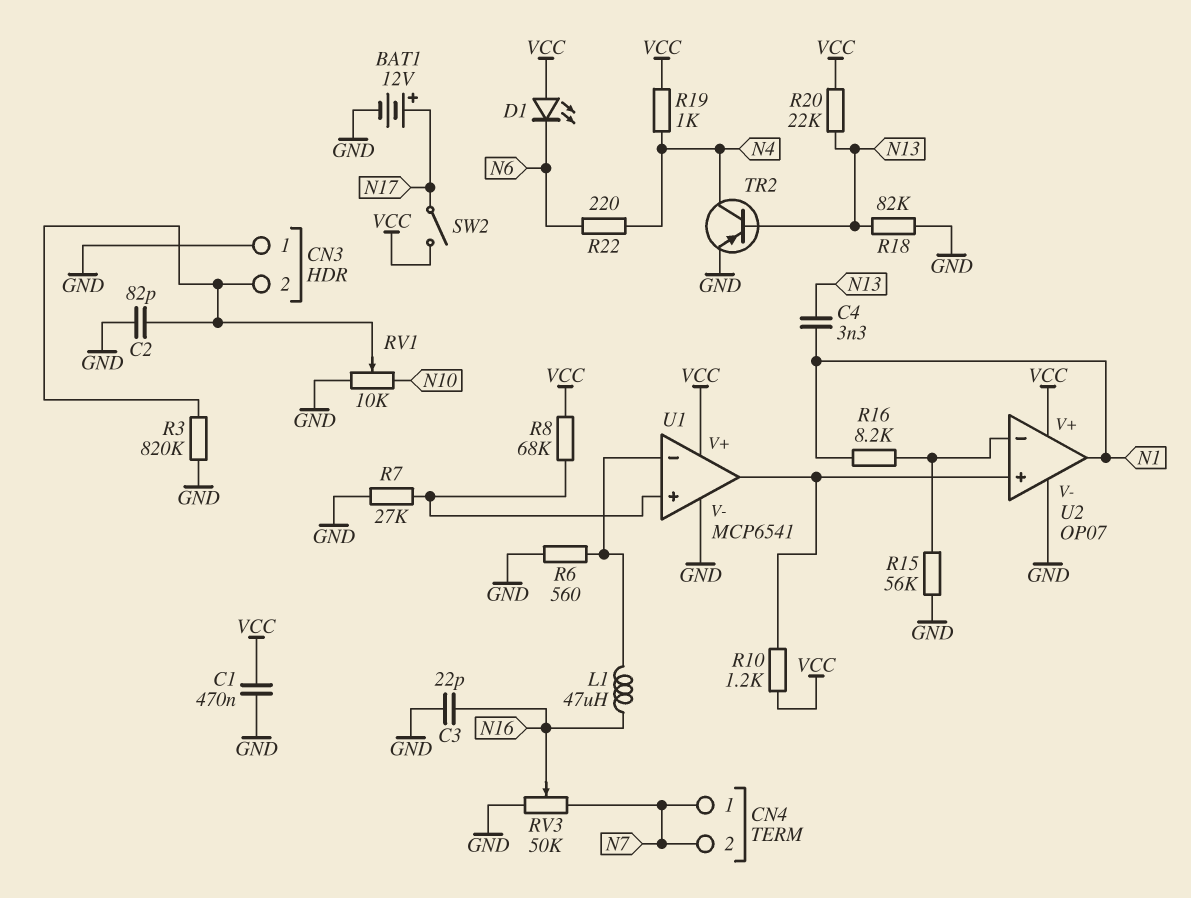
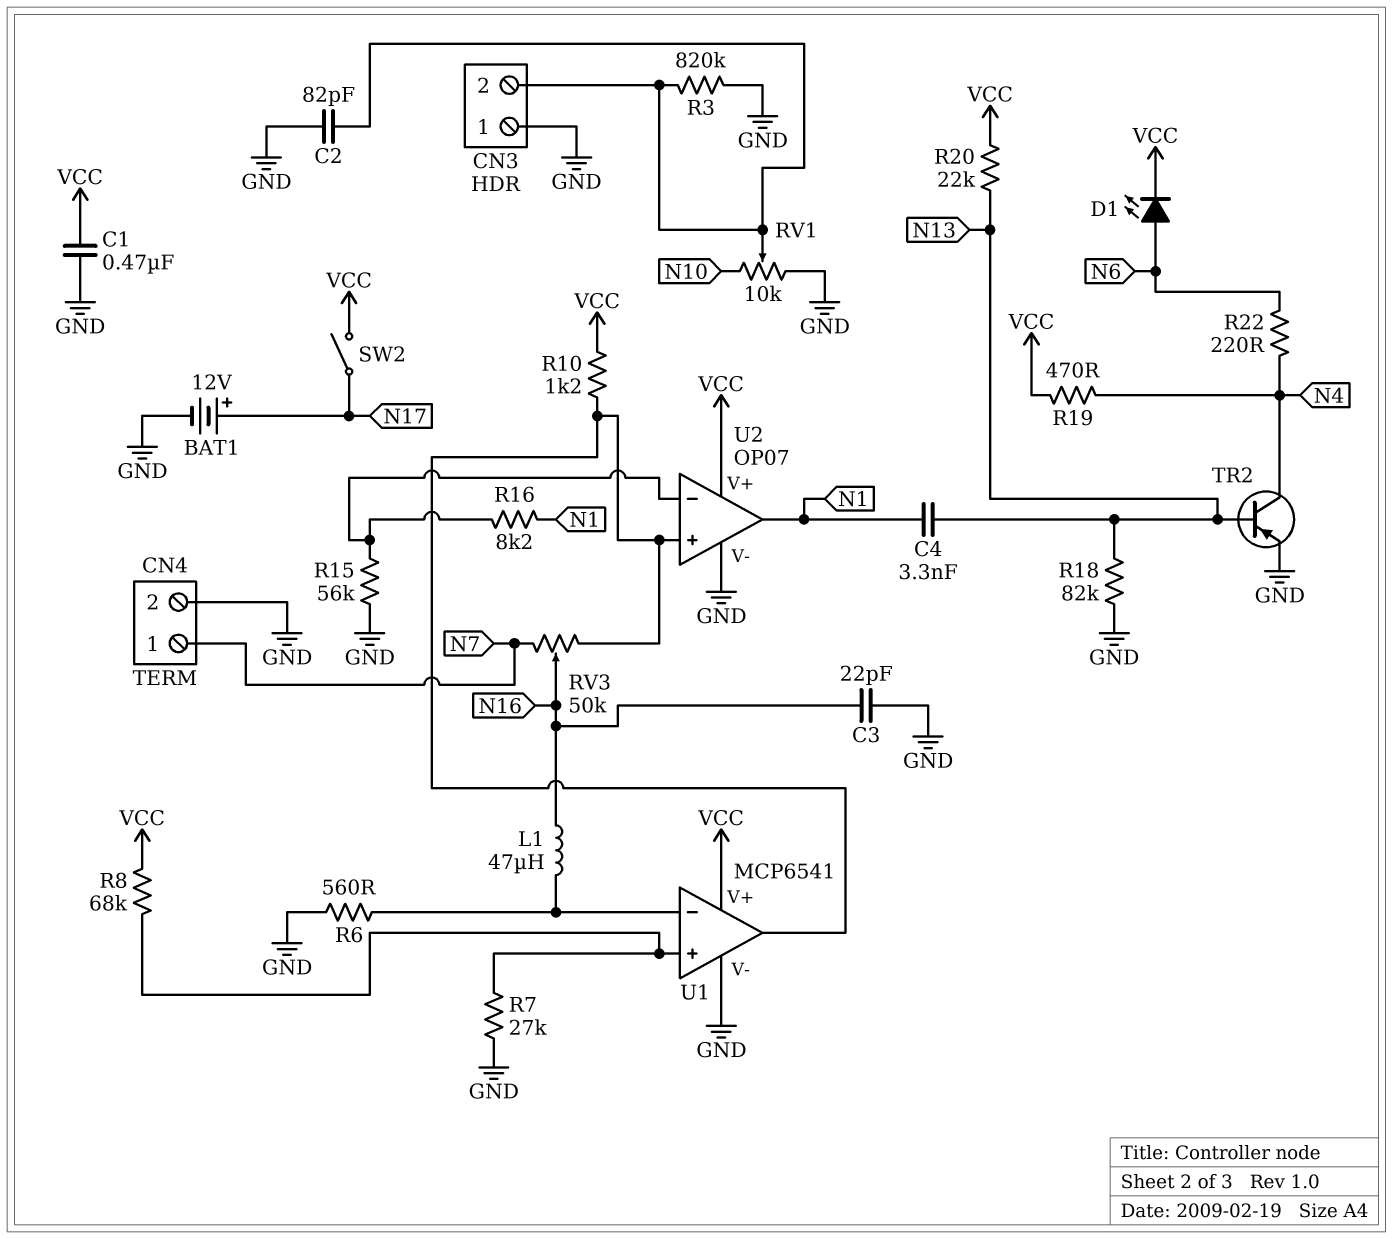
CN4 pin 2: N7 -> GND
D1: LED (A VCC, K N6) -> LED (A N6, K VCC)
R19: 1k (N4, VCC) -> 470 (N4, VCC)
RV3: 50k (GND, N7, wiper N16) -> 50k (N7, U1/out, wiper N16)

